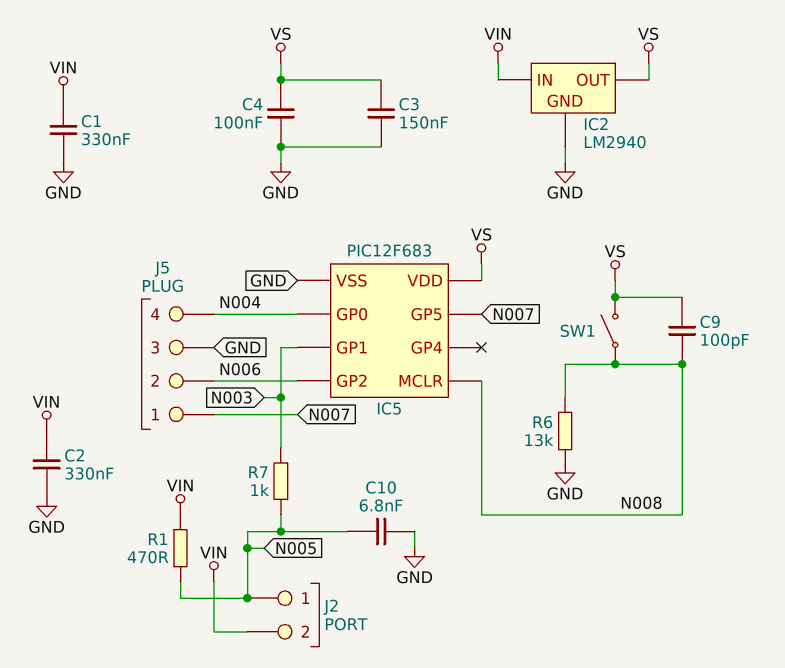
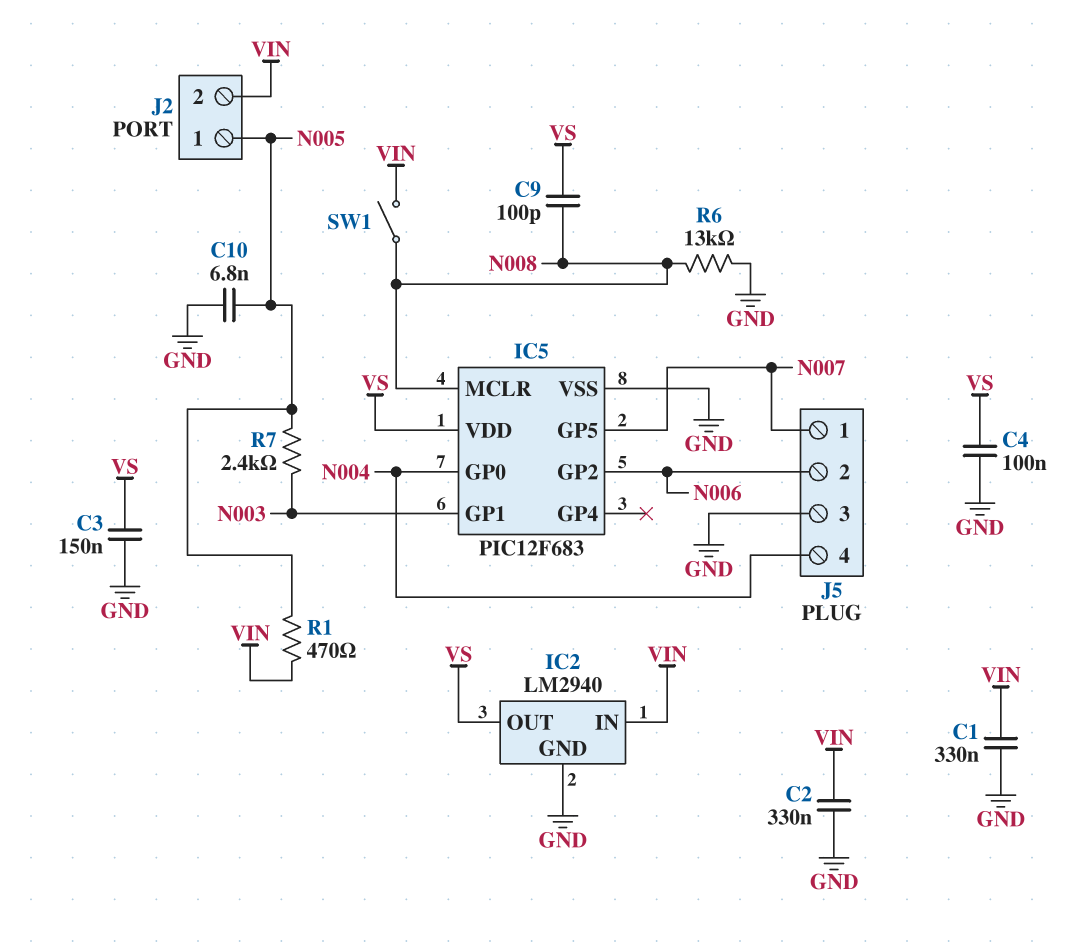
R7: 1k (N003, N005) -> 2.4k (N003, N005)
SW1: switch (N008, VS) -> switch (N008, VIN)

